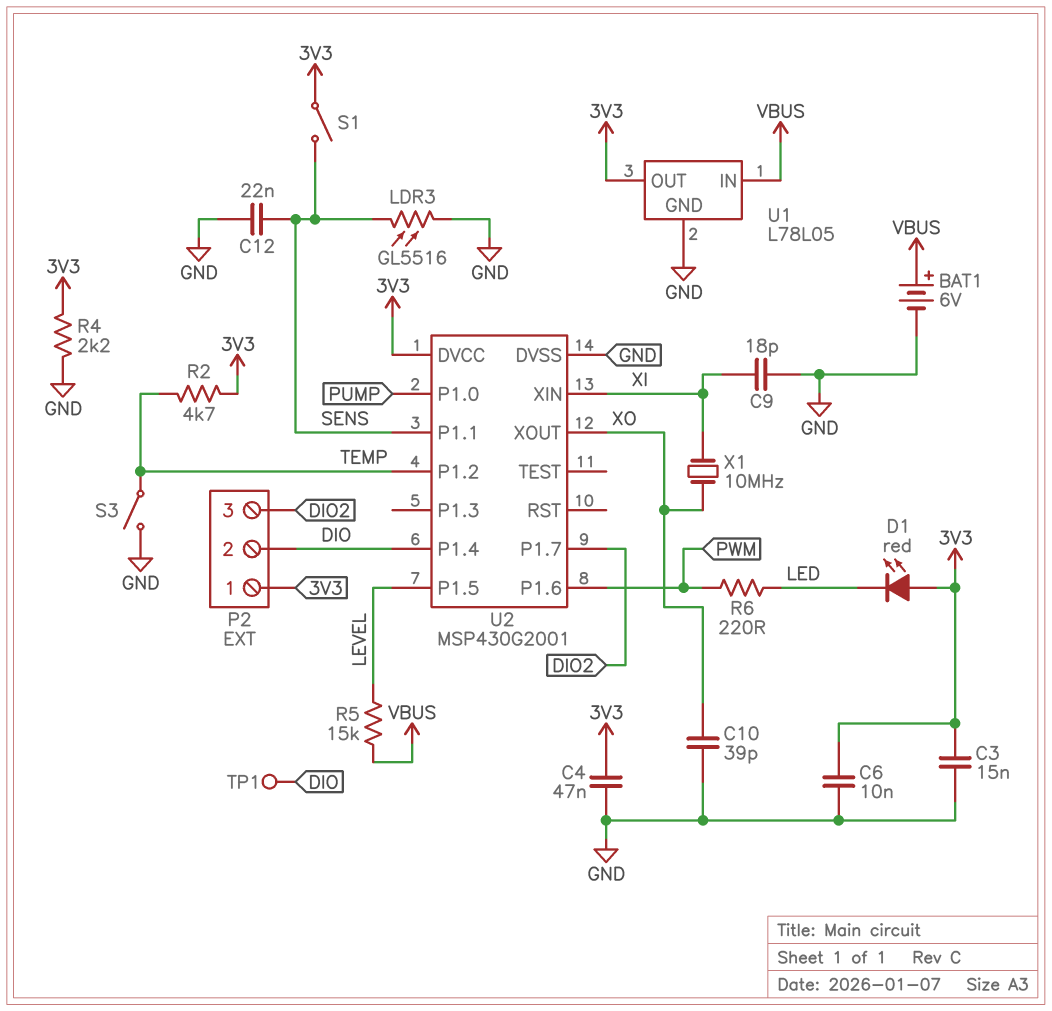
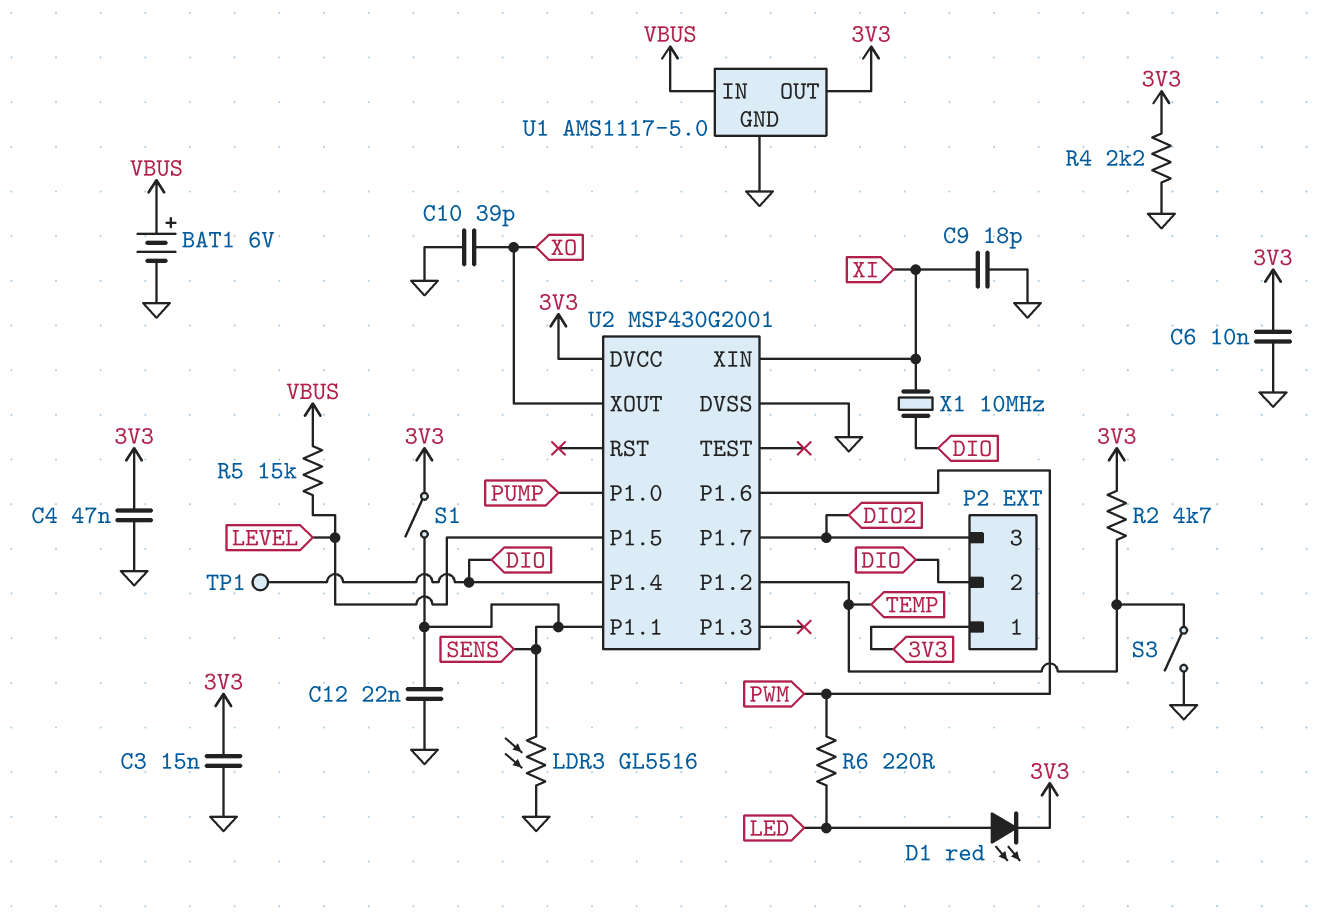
D1: LED red (A 3V3, K LED) -> LED red (A LED, K 3V3)
U1: L78L05 -> AMS1117-5.0
X1: 10MHz (XI, XO) -> 10MHz (DIO, XI)

